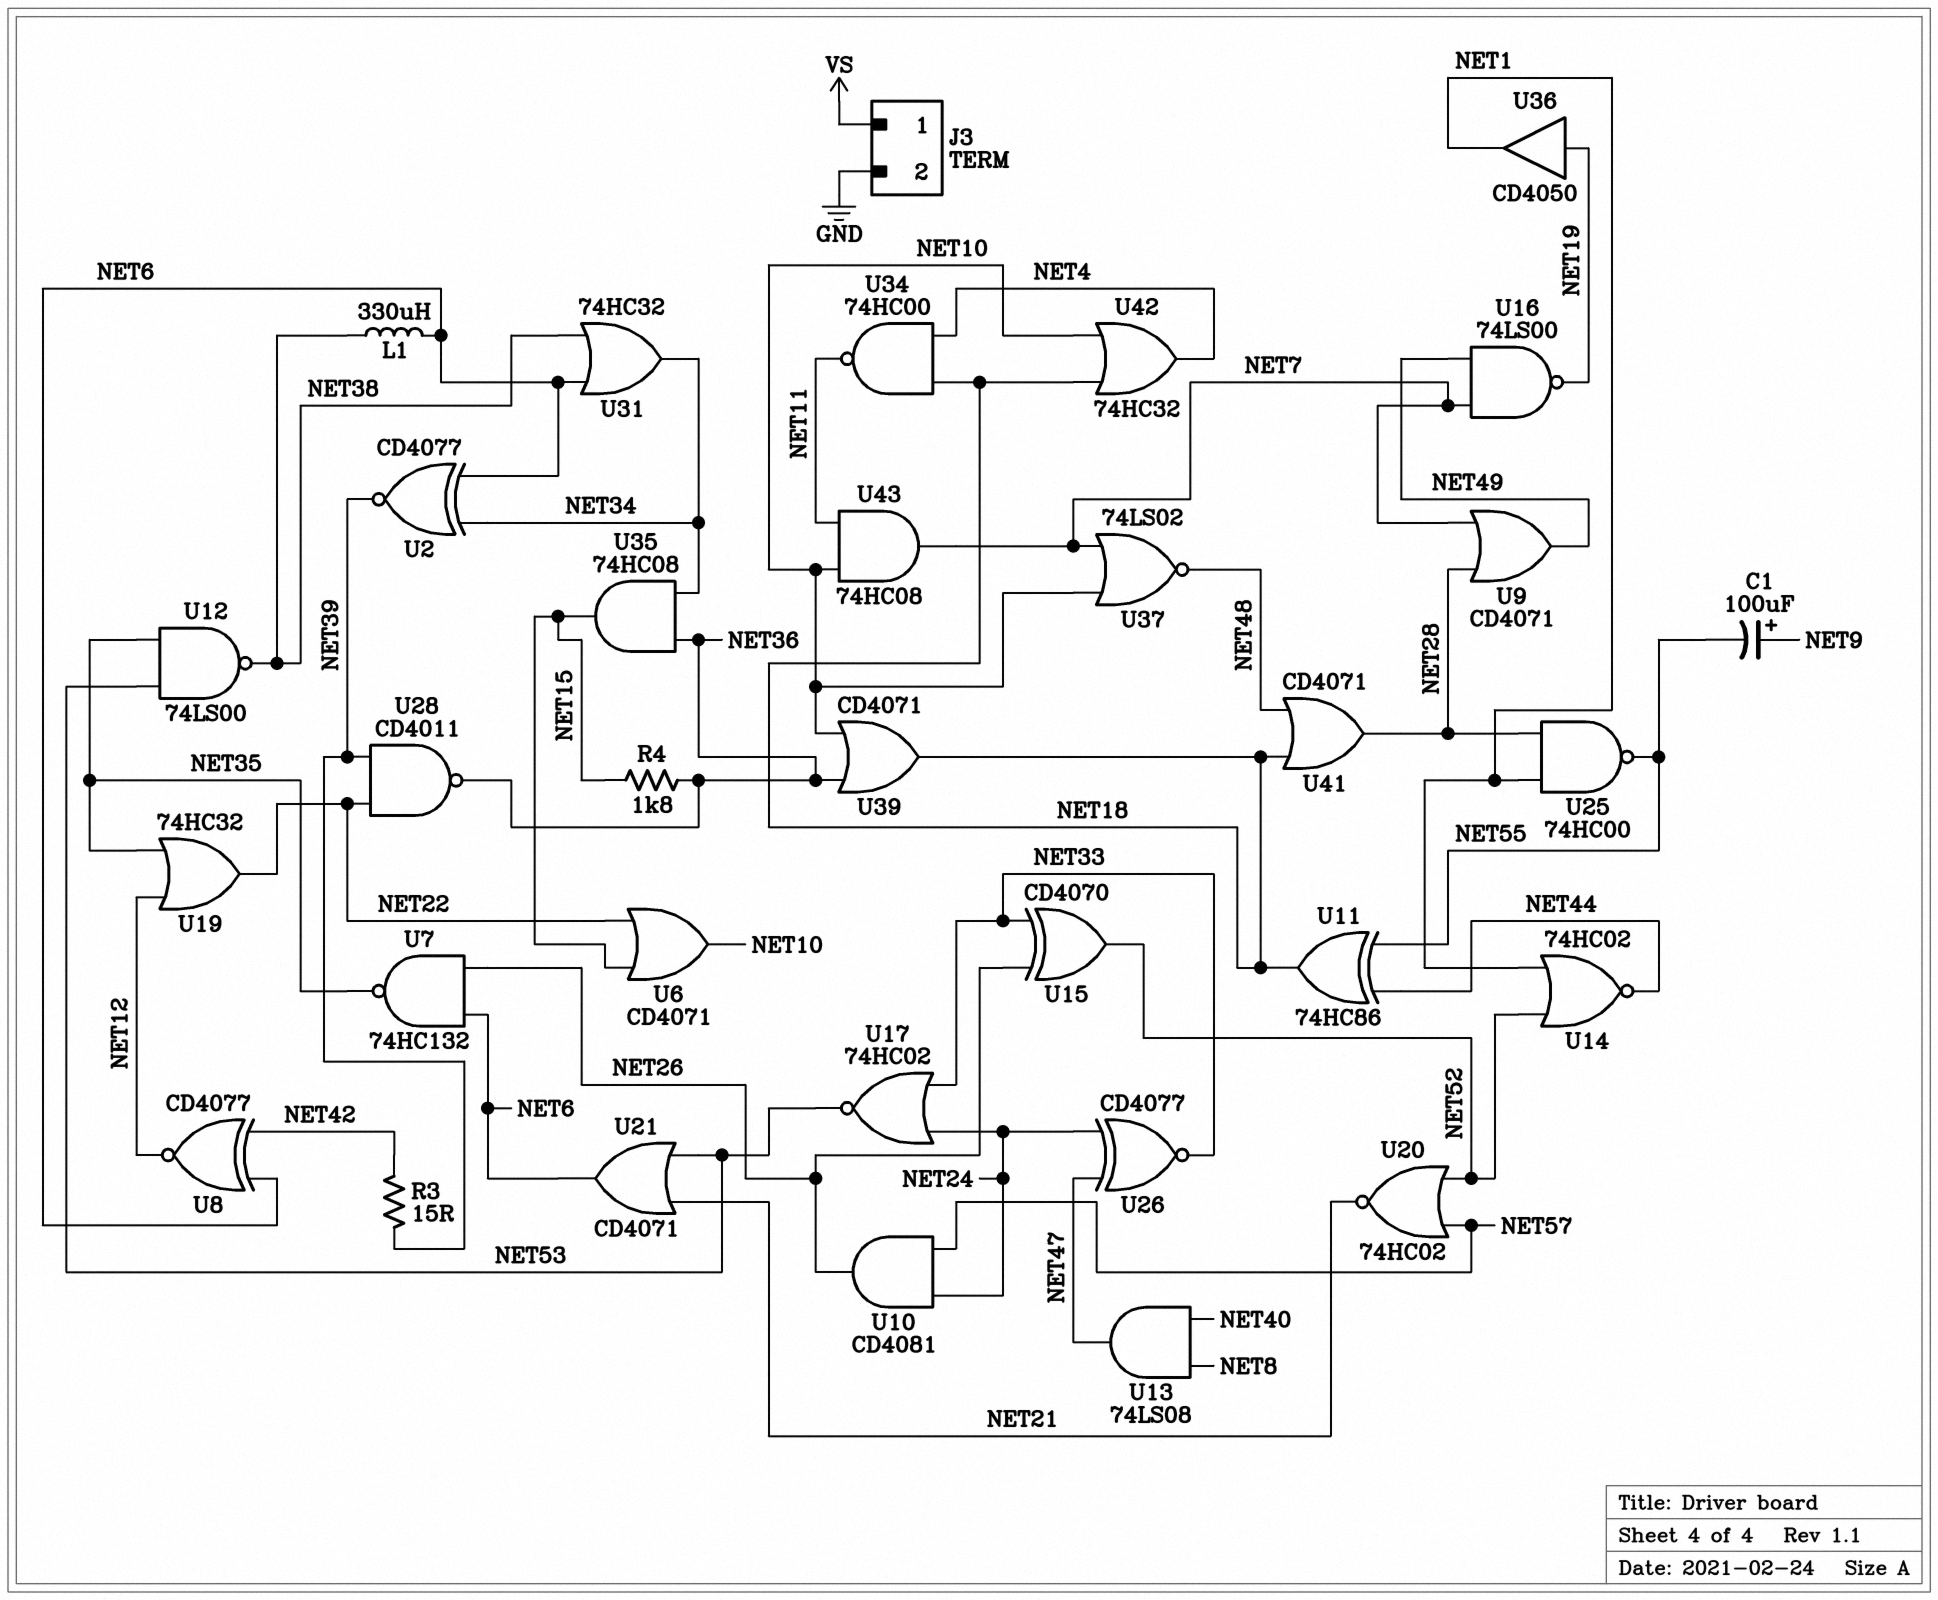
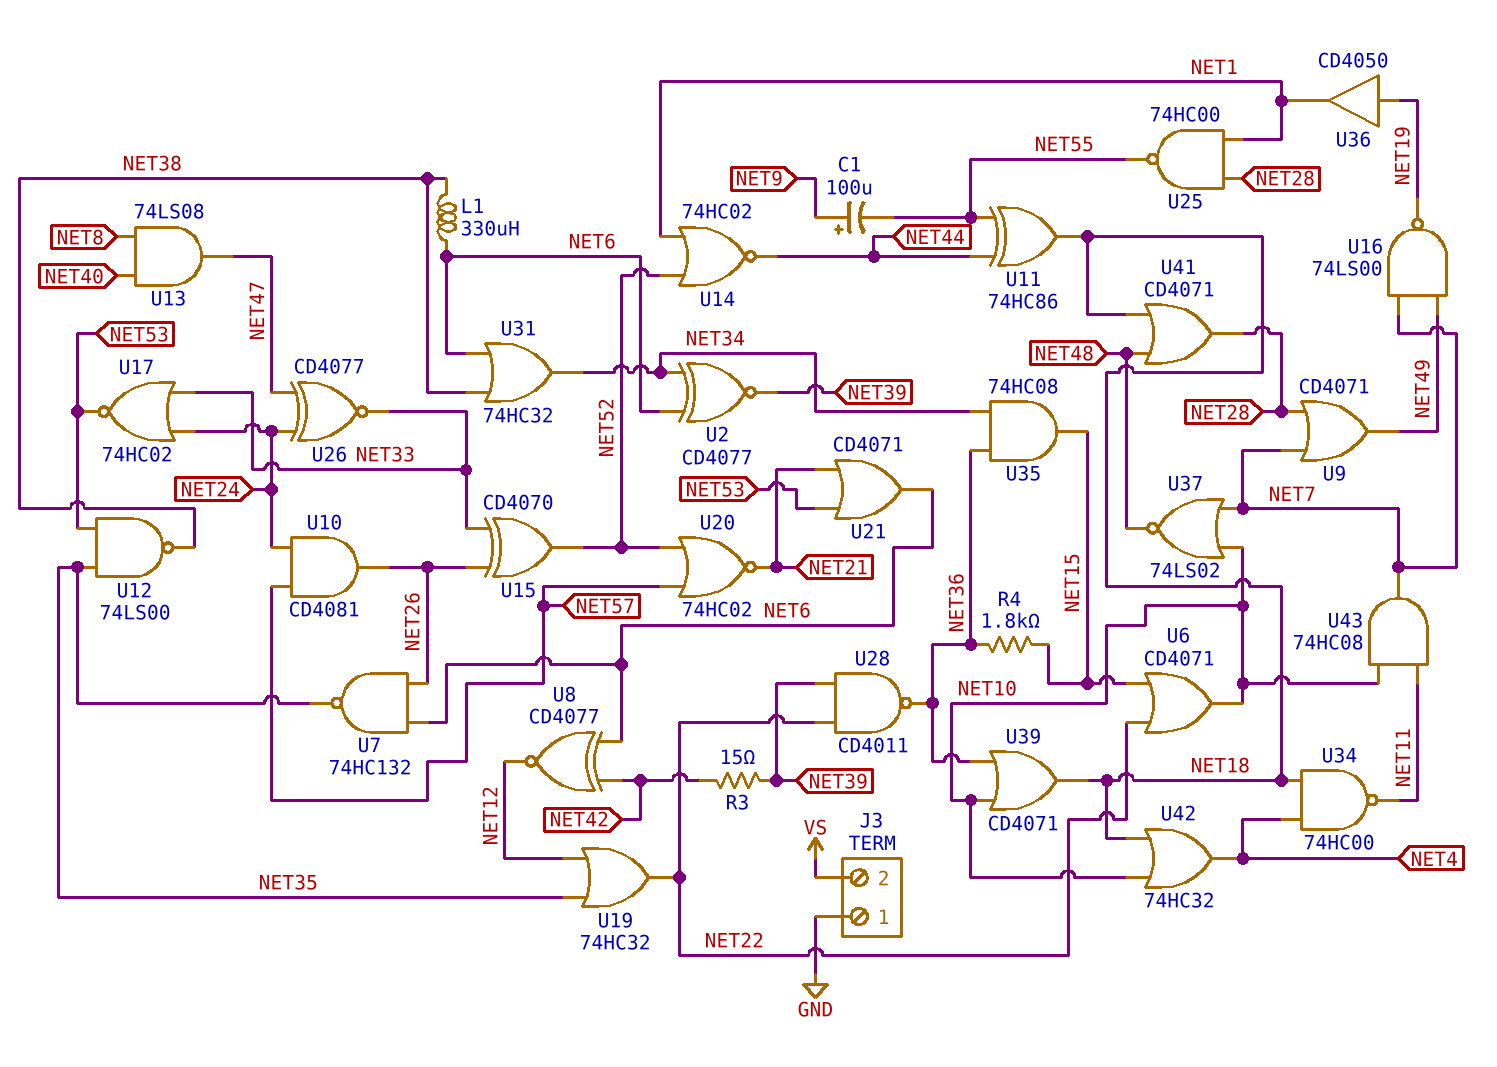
J3 pin 1: VS -> GND
J3 pin 2: GND -> VS

